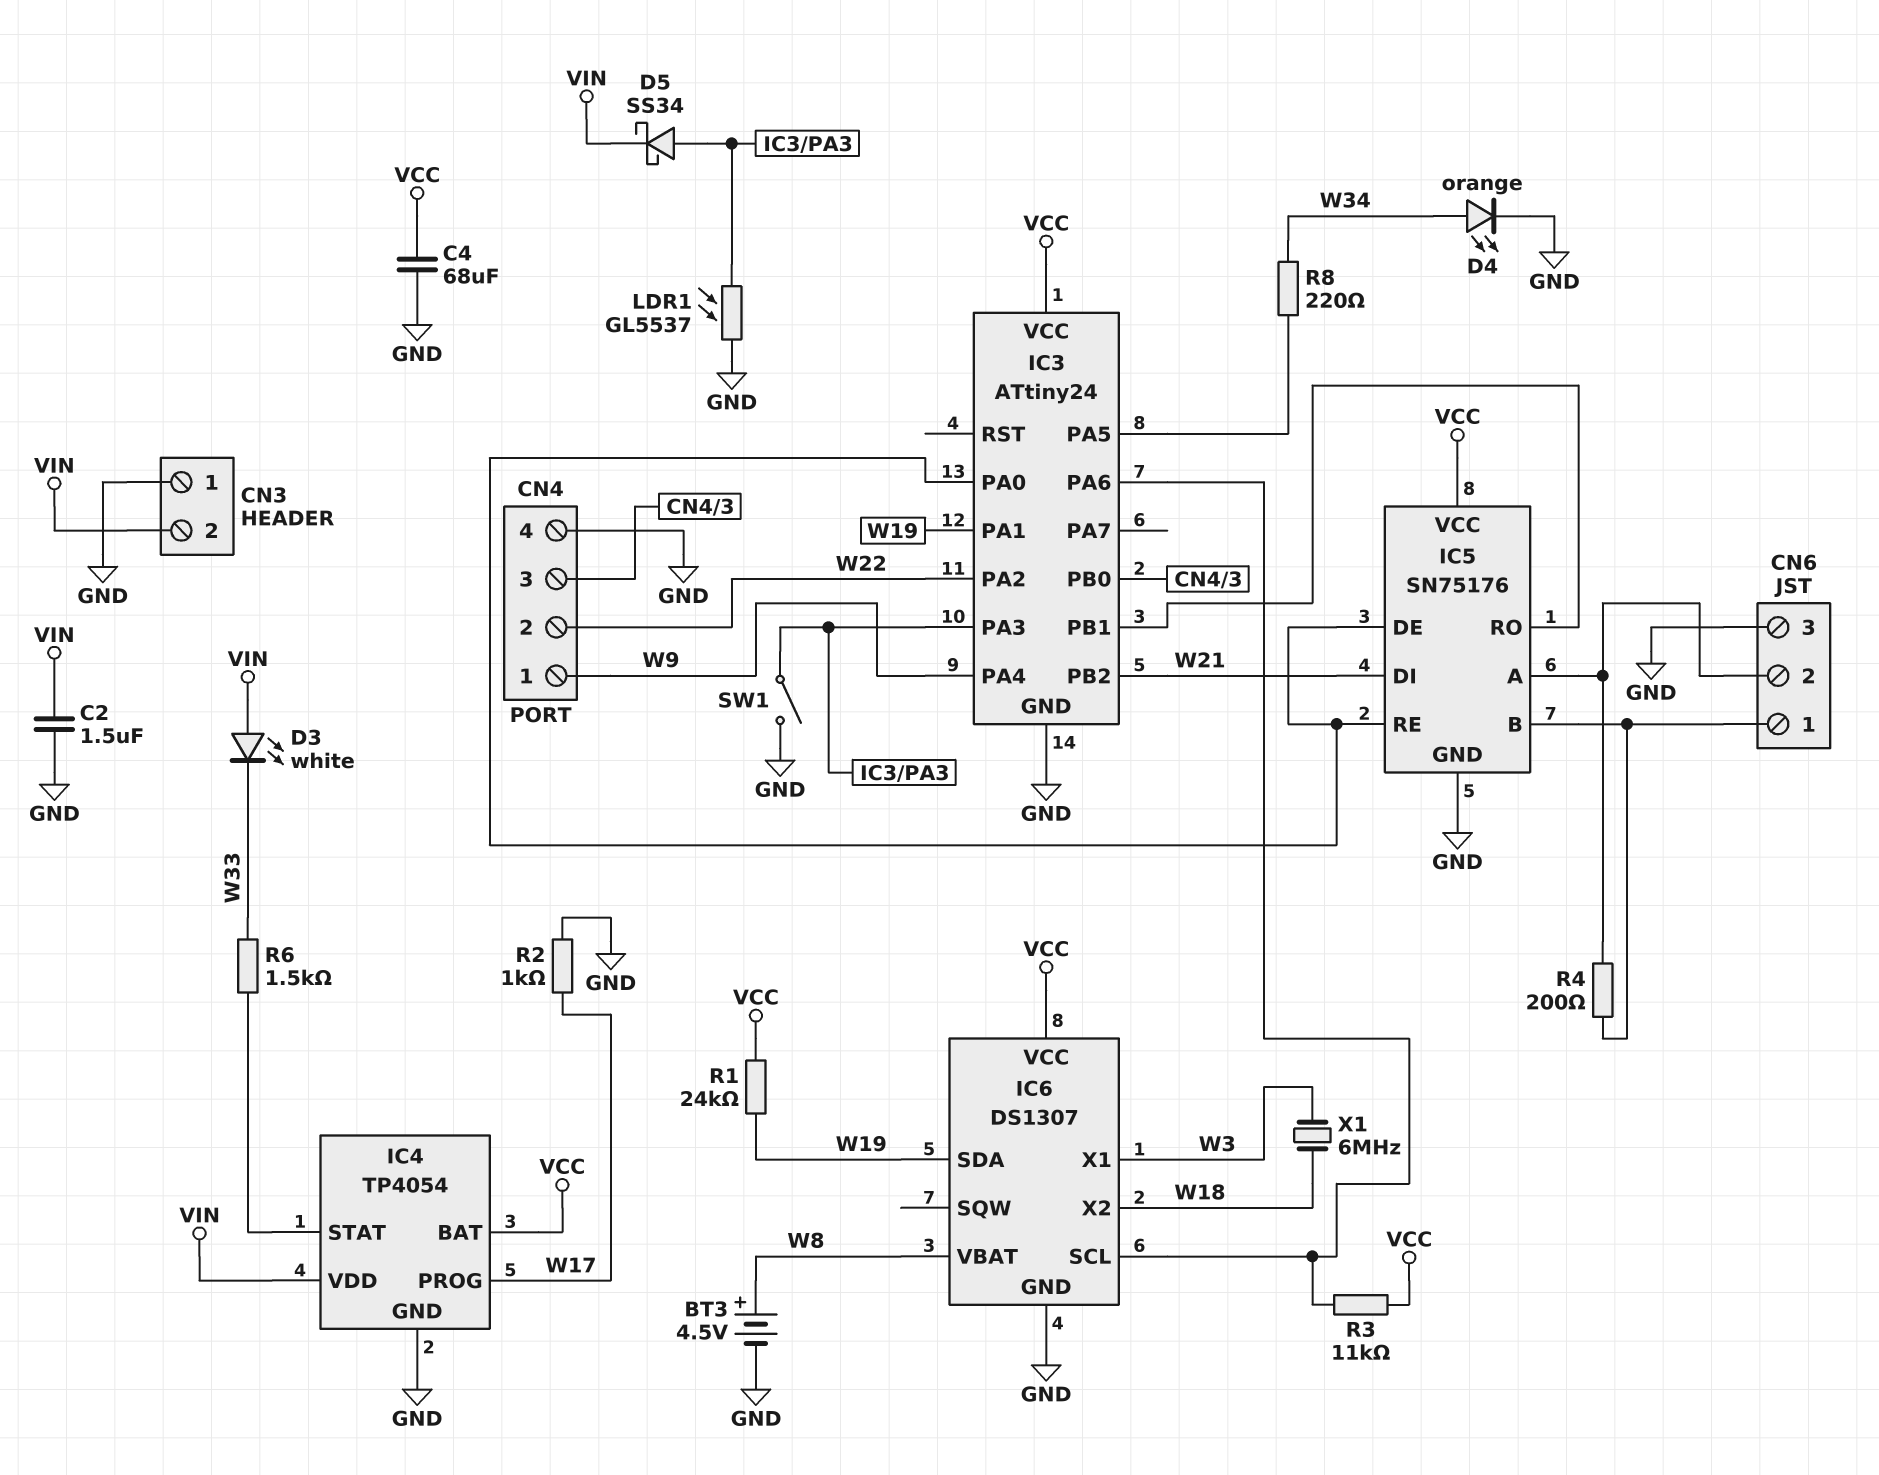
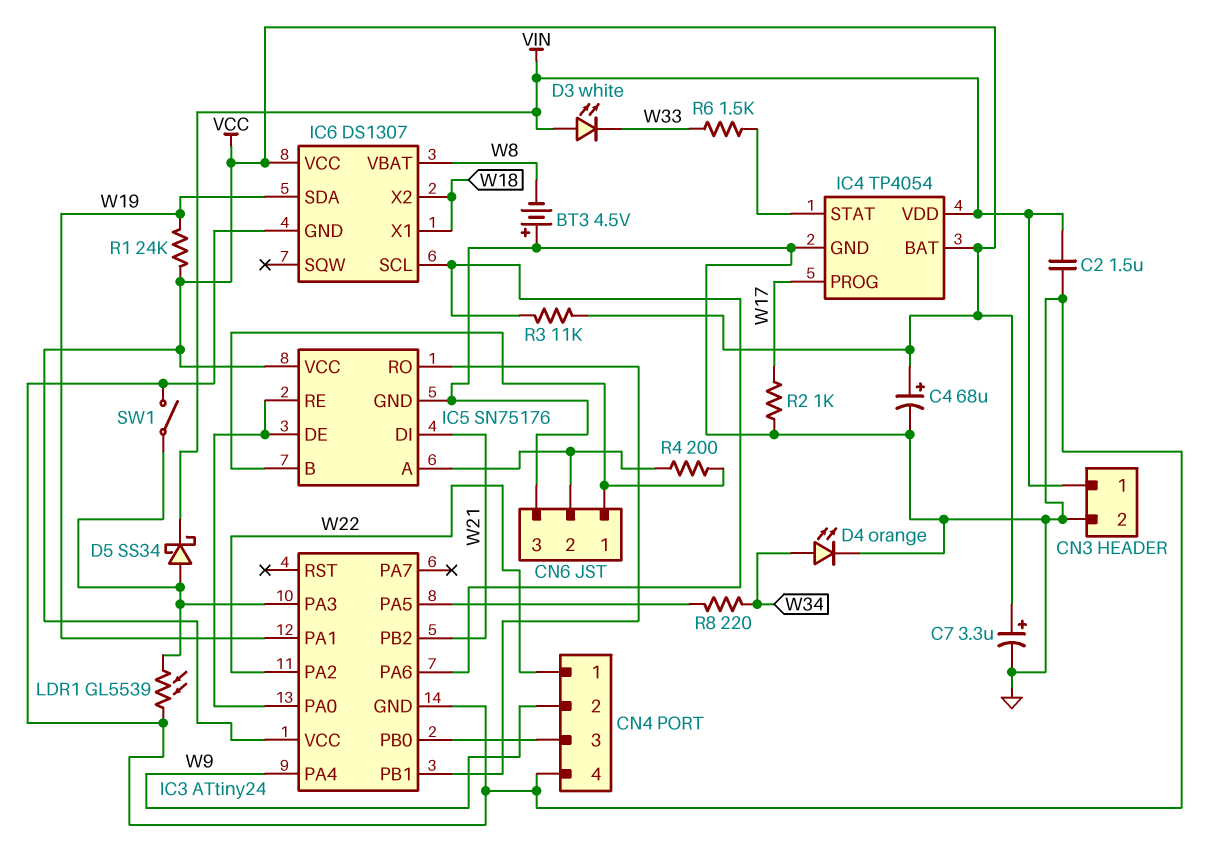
BT3: 4.5V (plus W8, minus GND) -> 4.5V (plus GND, minus W8)
C4: 68uF (GND, VCC) -> 68uF (plus VCC, minus GND)
C7: none -> 3.3uF (plus VCC, minus GND)
CN3 pin 1: GND -> VIN
CN3 pin 2: VIN -> GND
CN4 pin 1: W9 -> W22
CN4 pin 2: W22 -> W9
IC6 pin X1: W3 -> W18
LDR1: GL5537 (GND, IC3/PA3) -> GL5539 (GND, IC3/PA3)
X1: 6MHz (W3, W18) -> none

